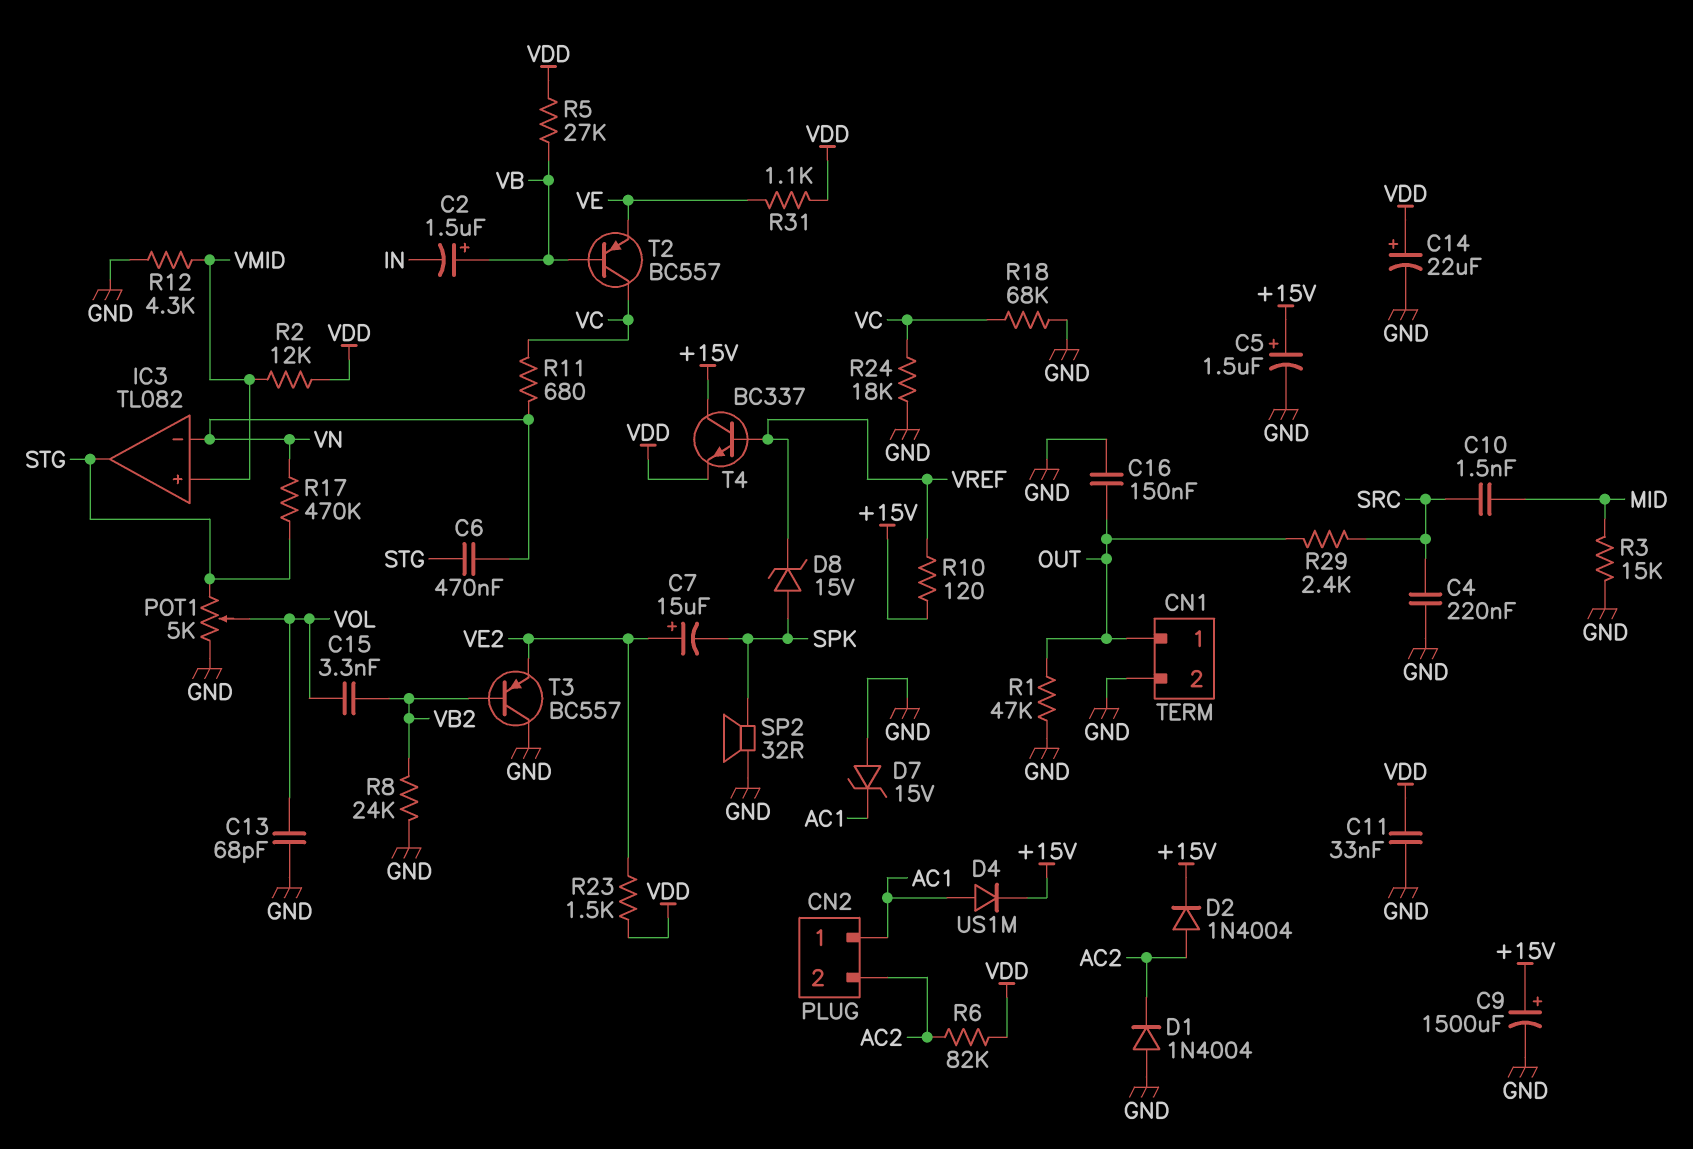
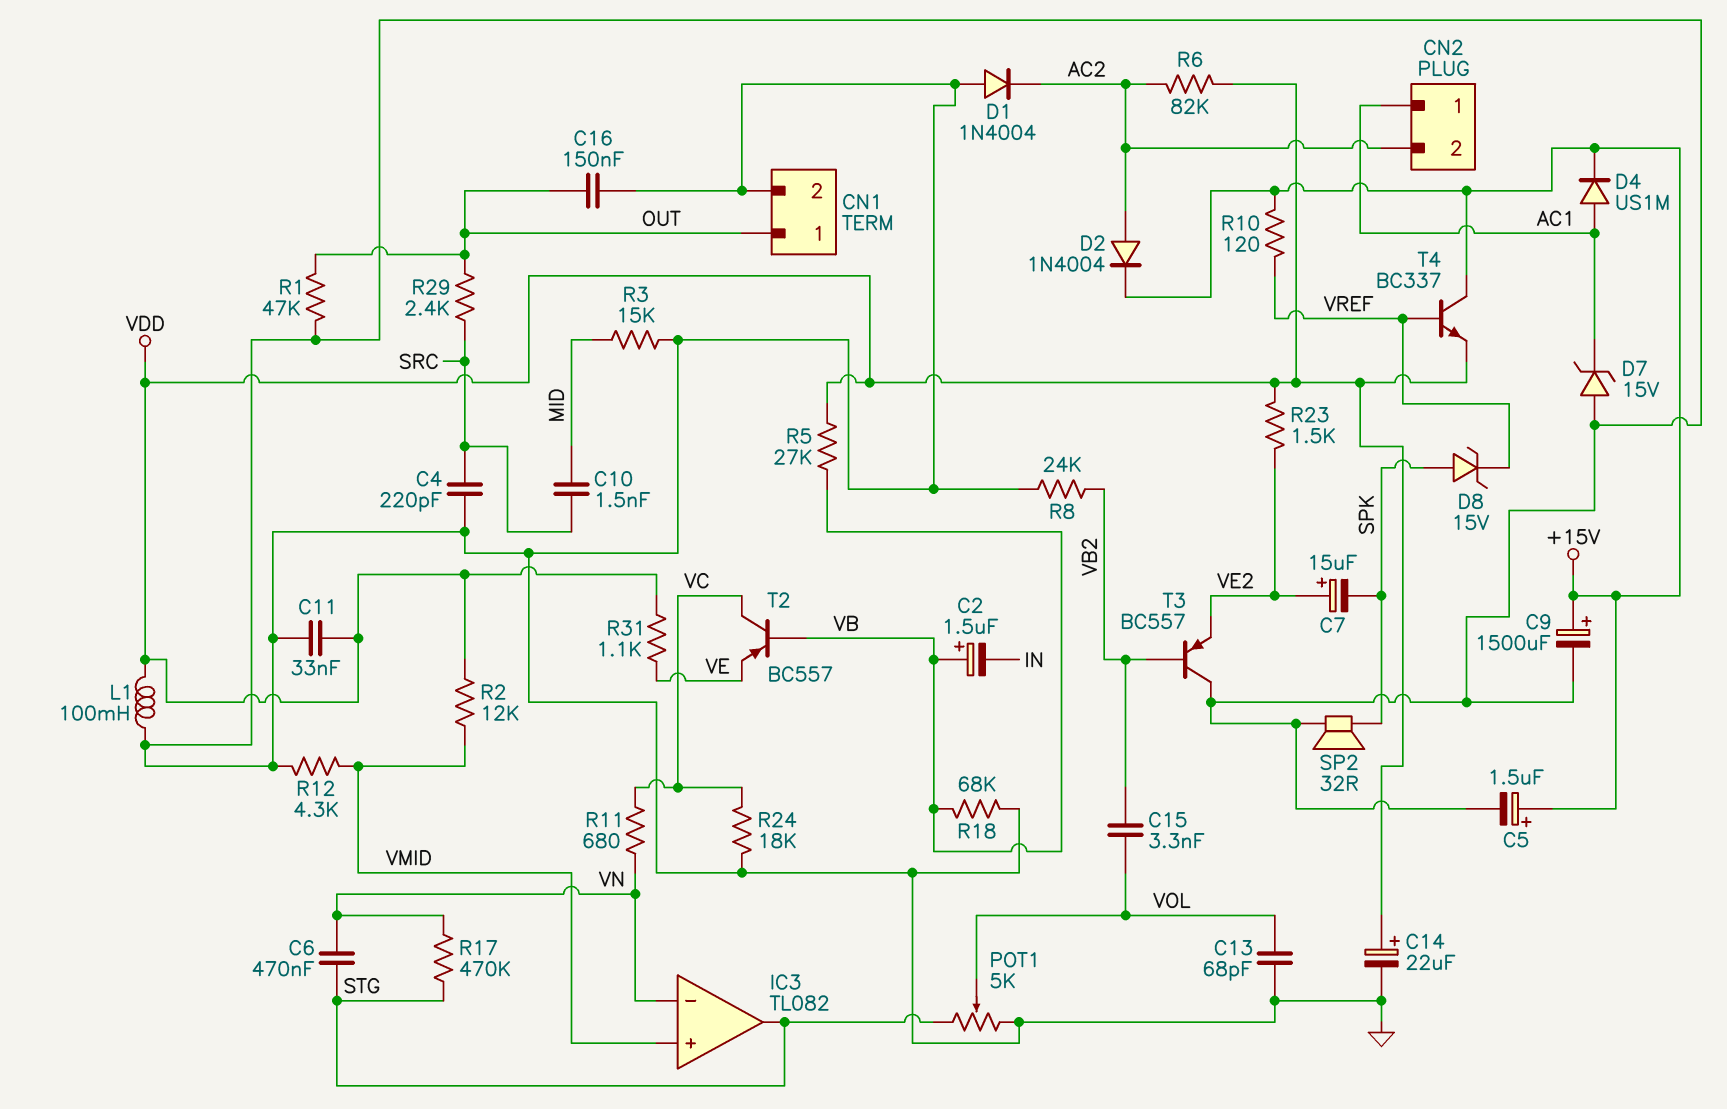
C4: 220nF (GND, SRC) -> 220pF (GND, SRC)
L1: none -> 100mH (GND, VDD)
R18: 68k (GND, VC) -> 68k (GND, VB)

